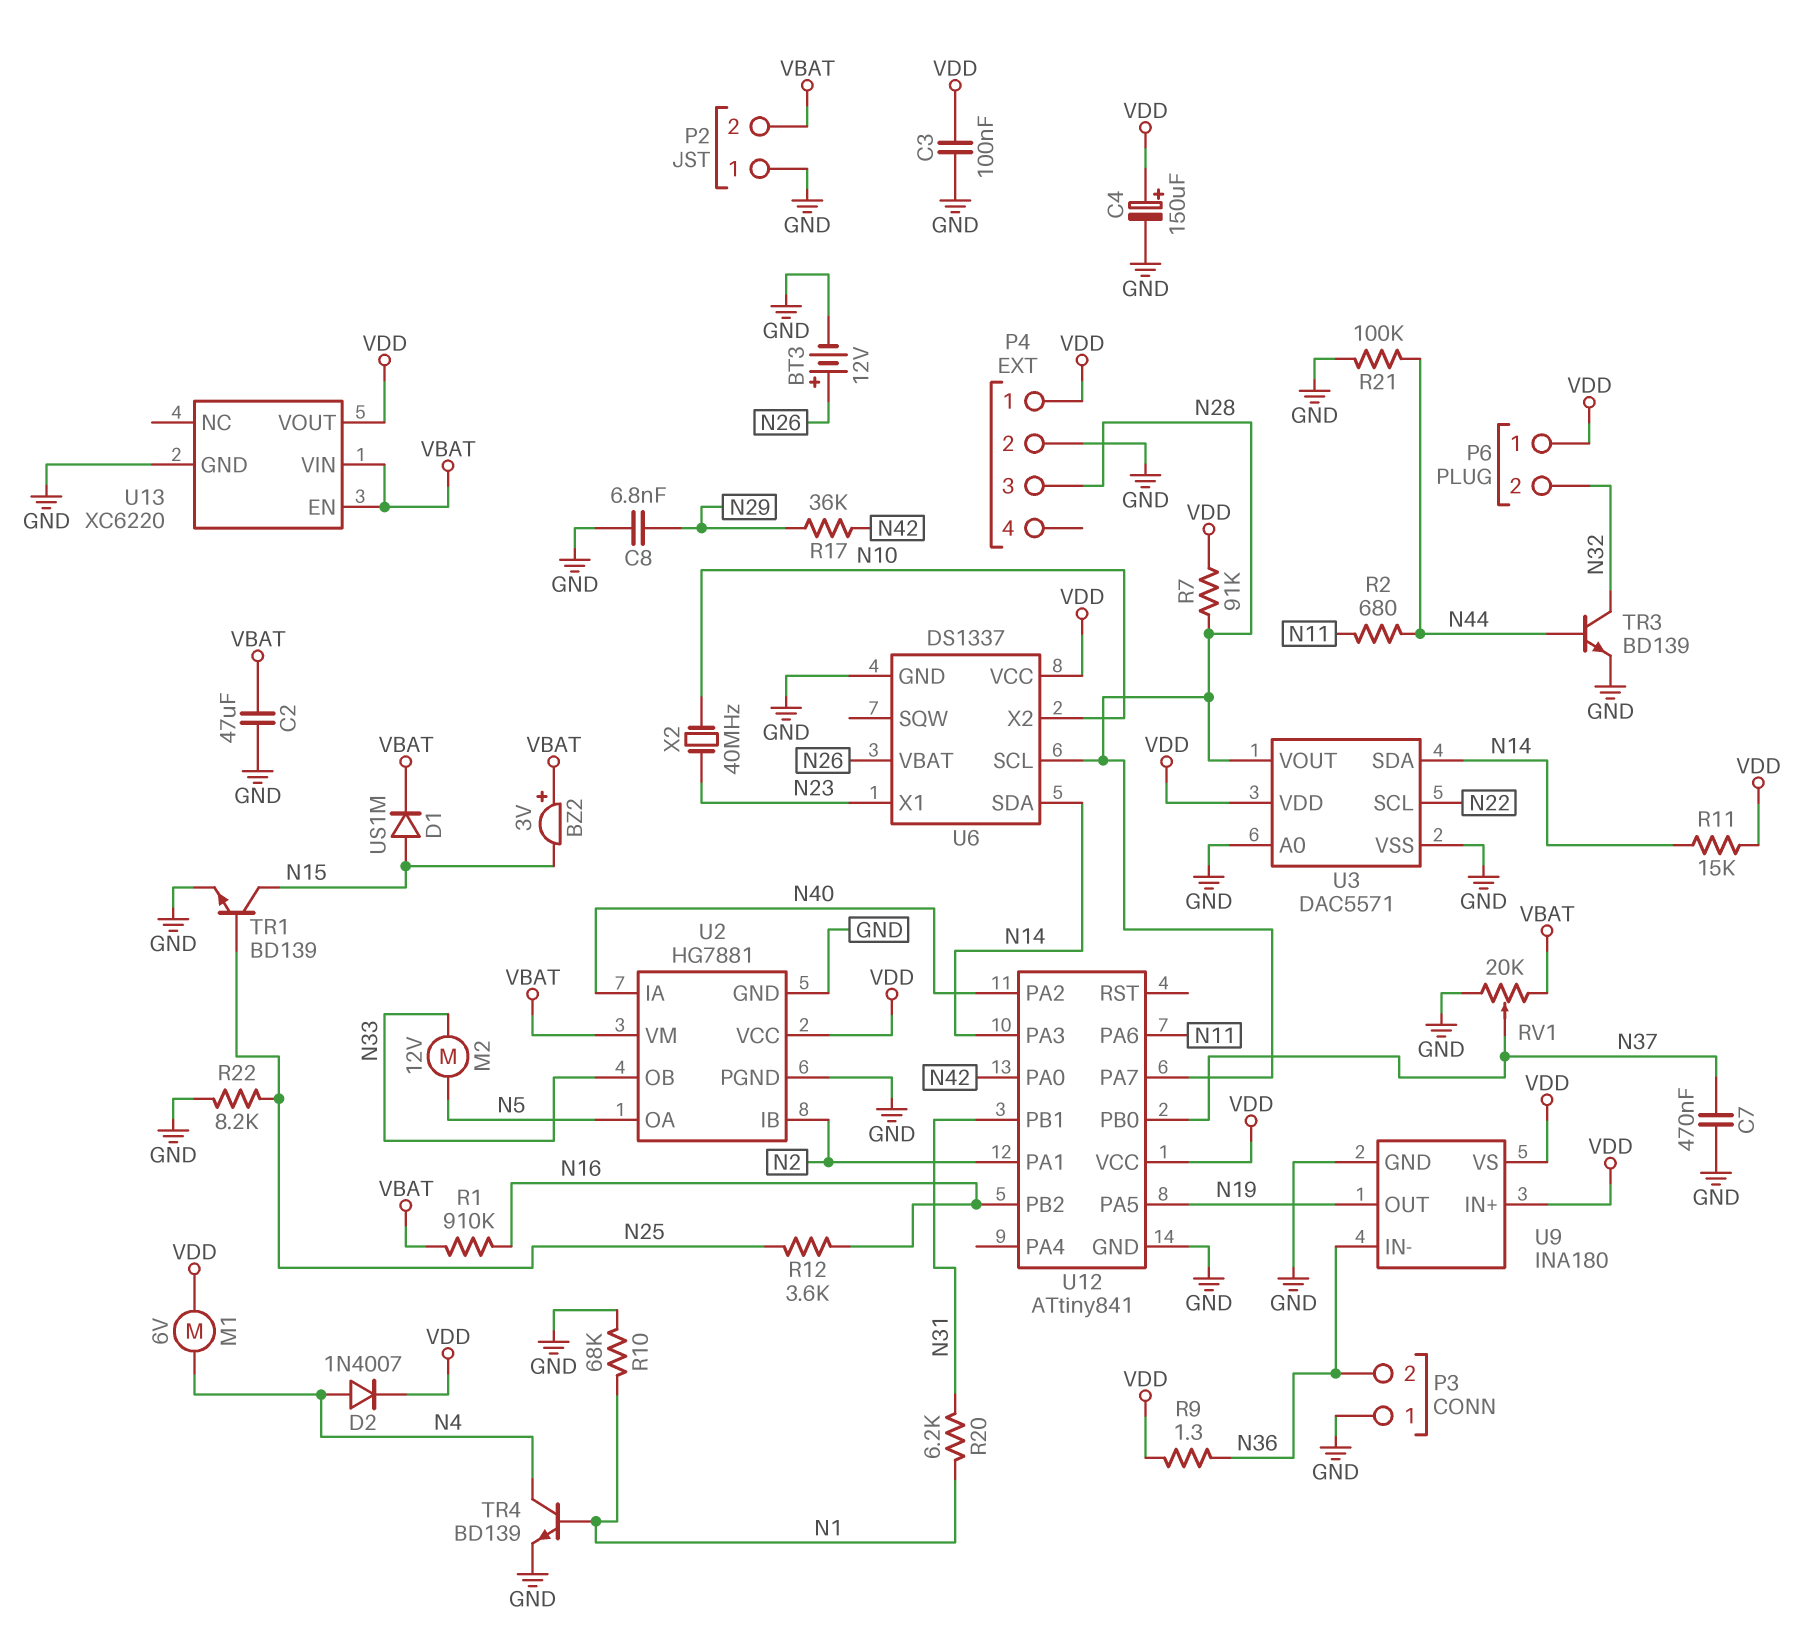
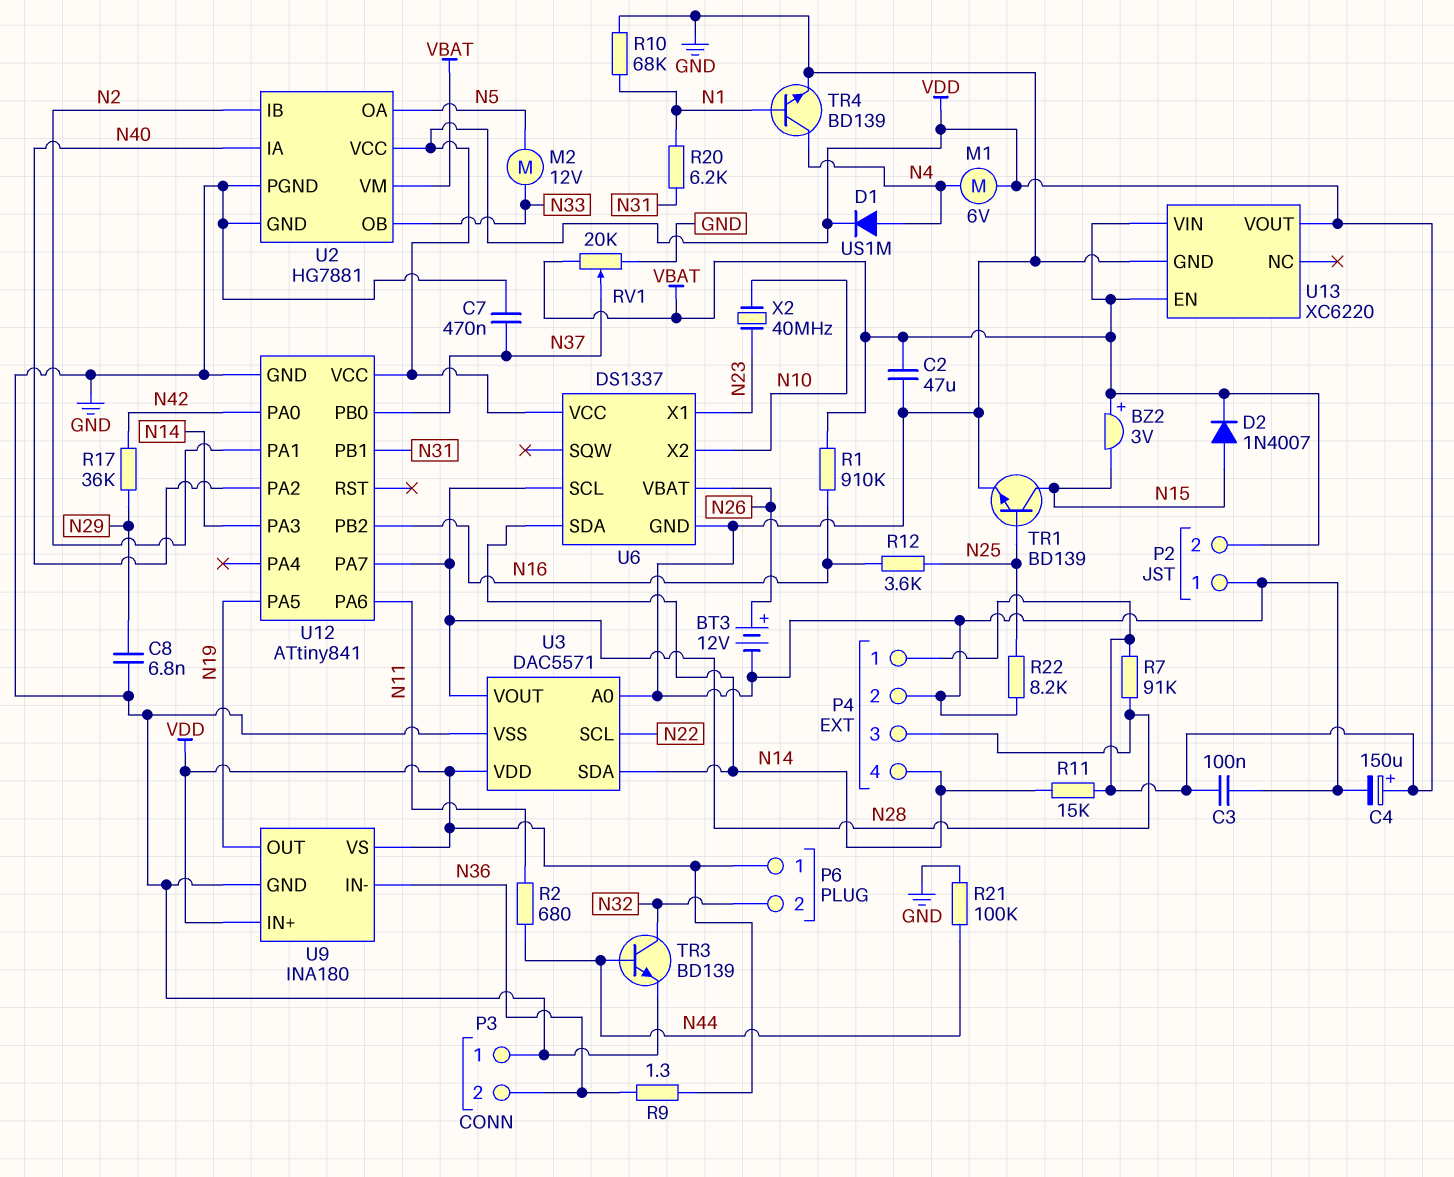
D1: diode US1M (A N15, K VBAT) -> diode US1M (A N4, K VDD)
D2: diode 1N4007 (A N4, K VDD) -> diode 1N4007 (A N15, K VBAT)
P4 pin 4: none -> N14

